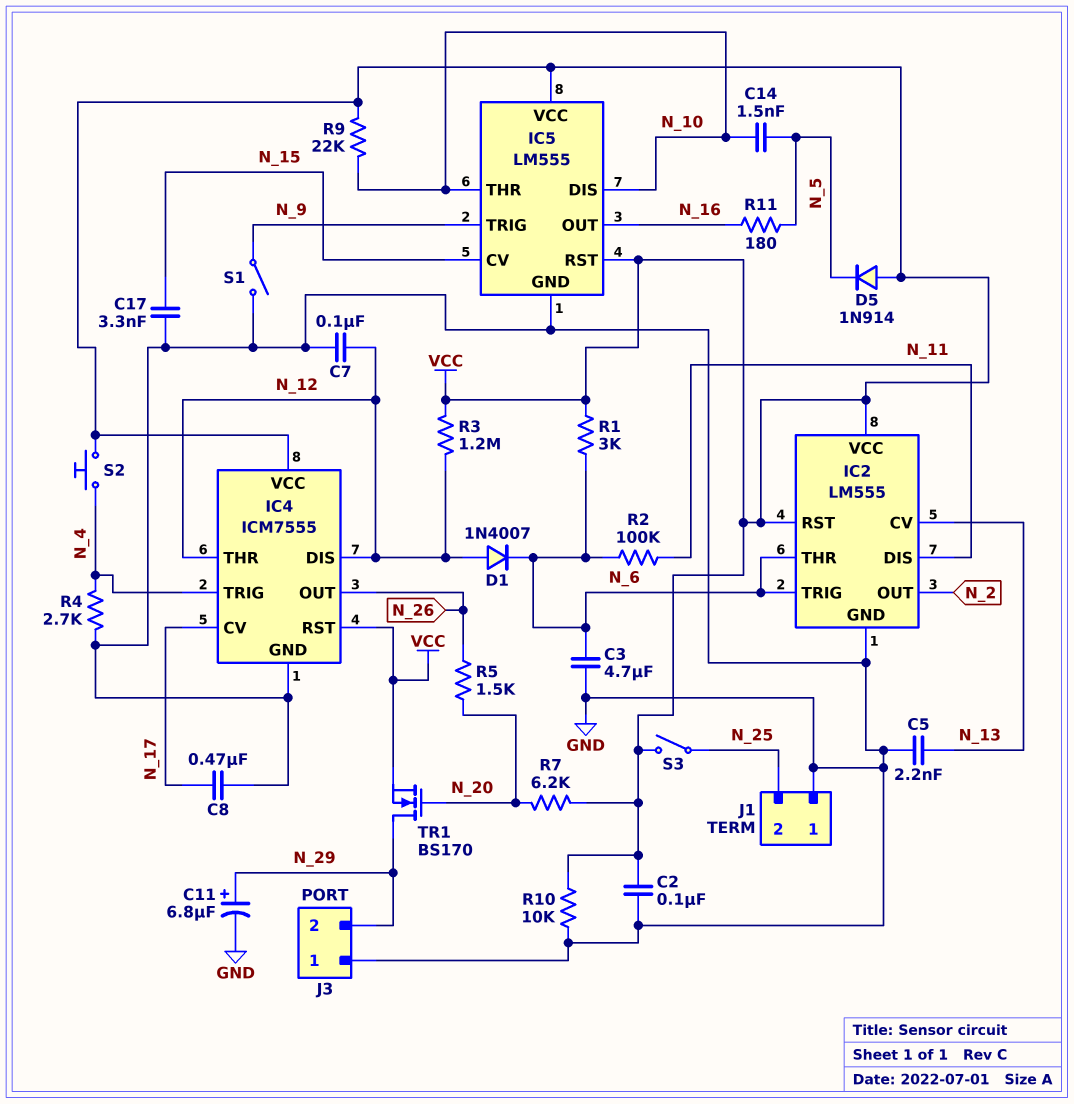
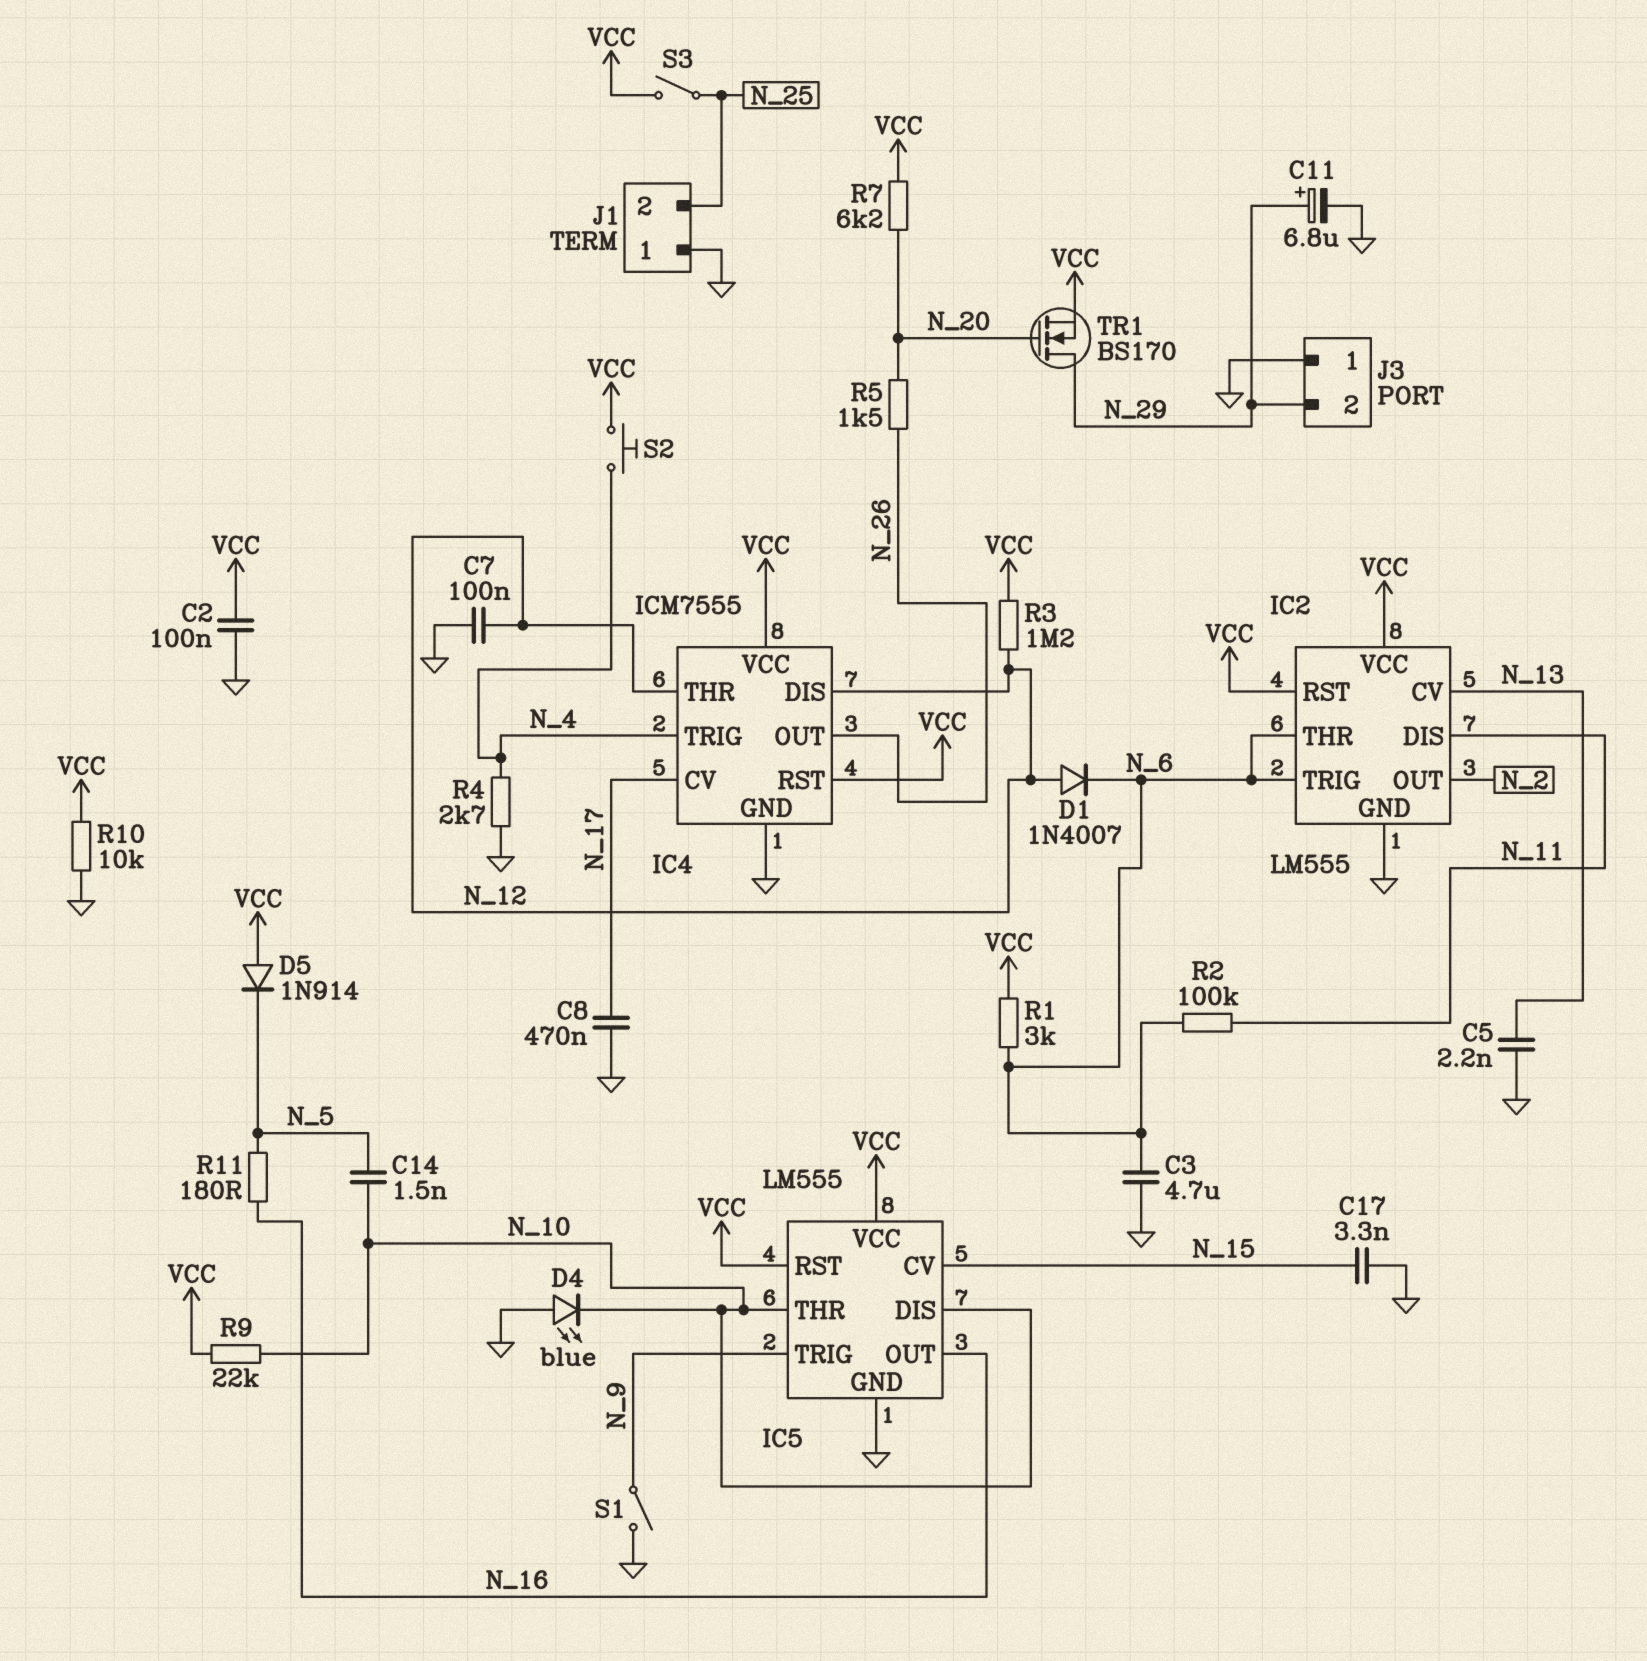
D4: none -> LED blue (A GND, K N_10)

